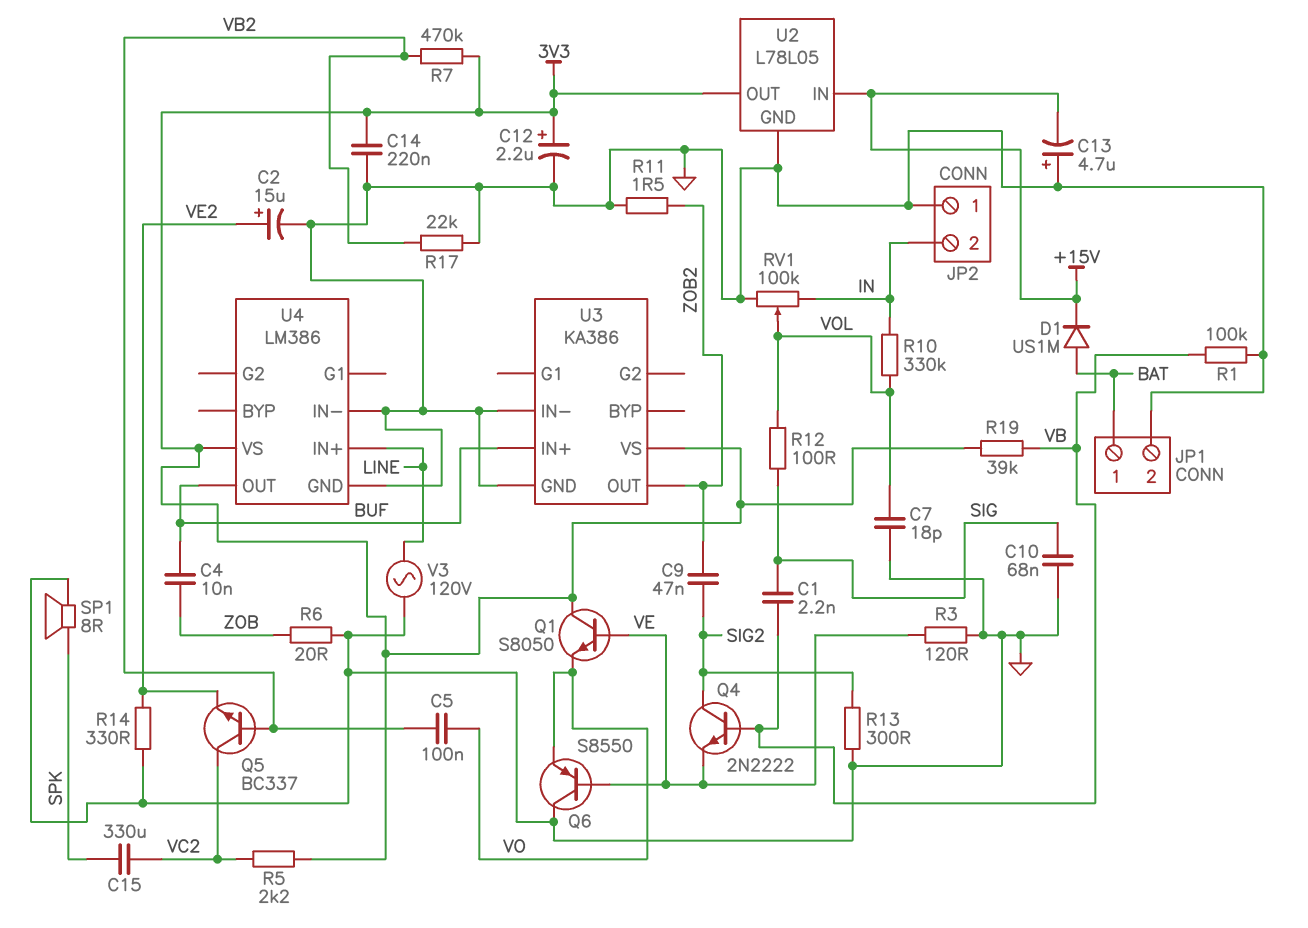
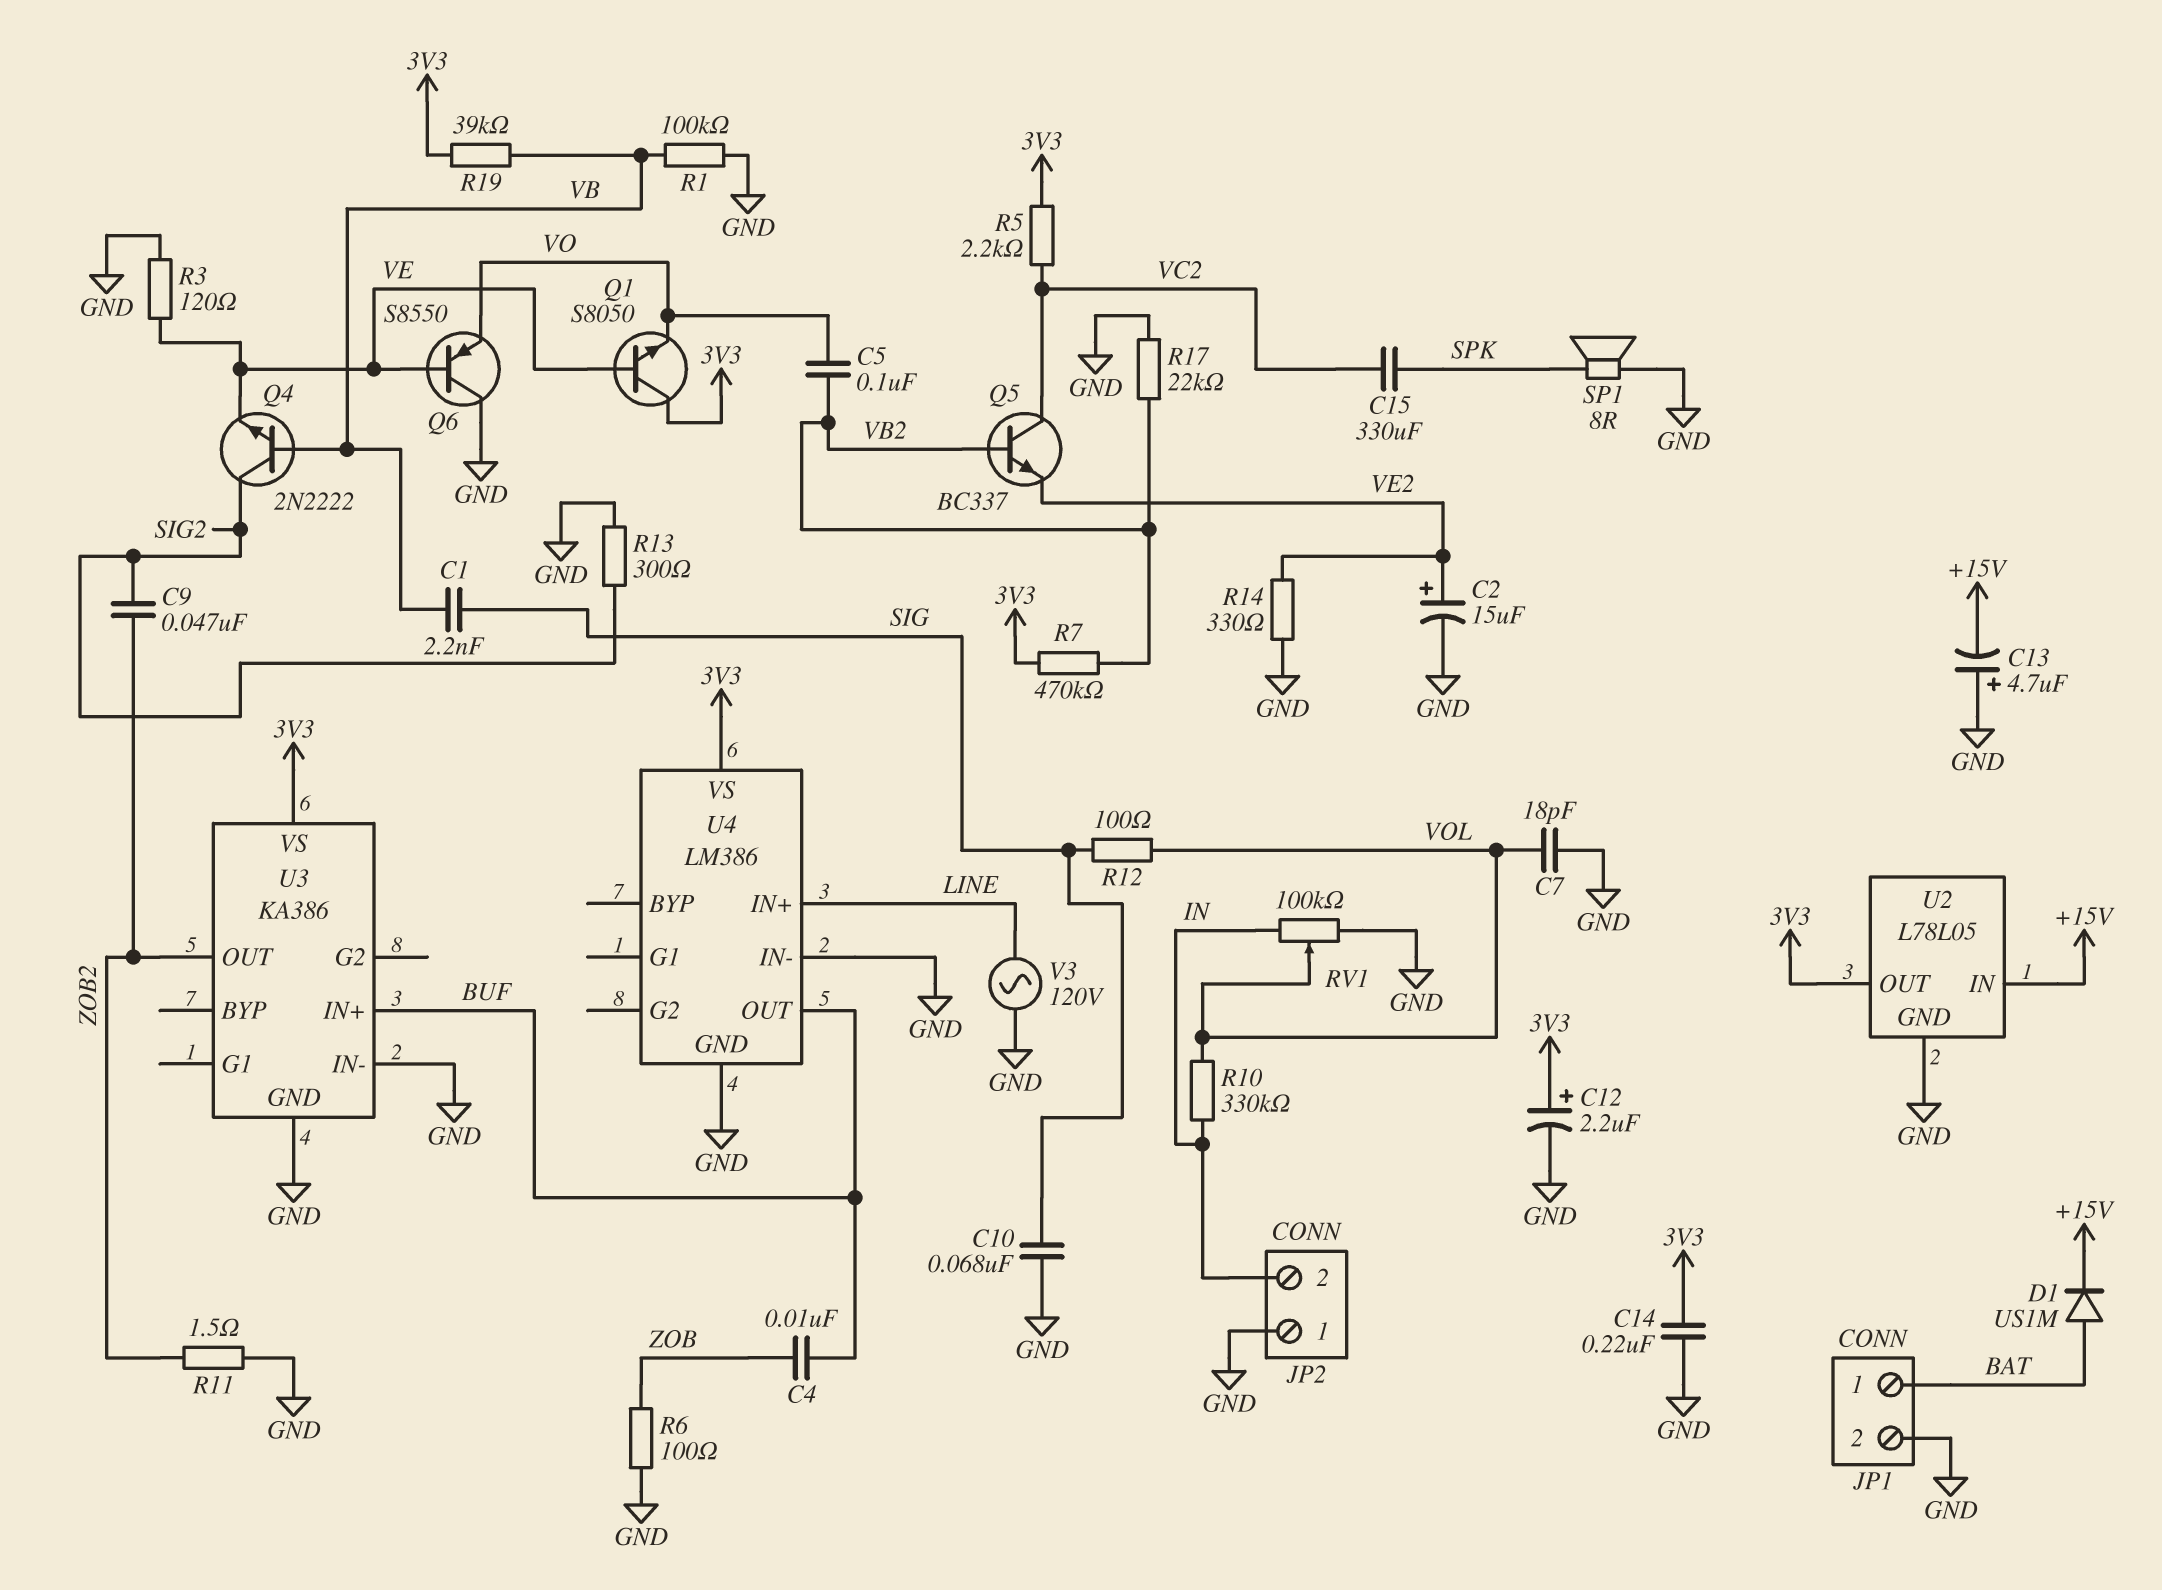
R6: 20 (GND, ZOB) -> 100 (GND, ZOB)

